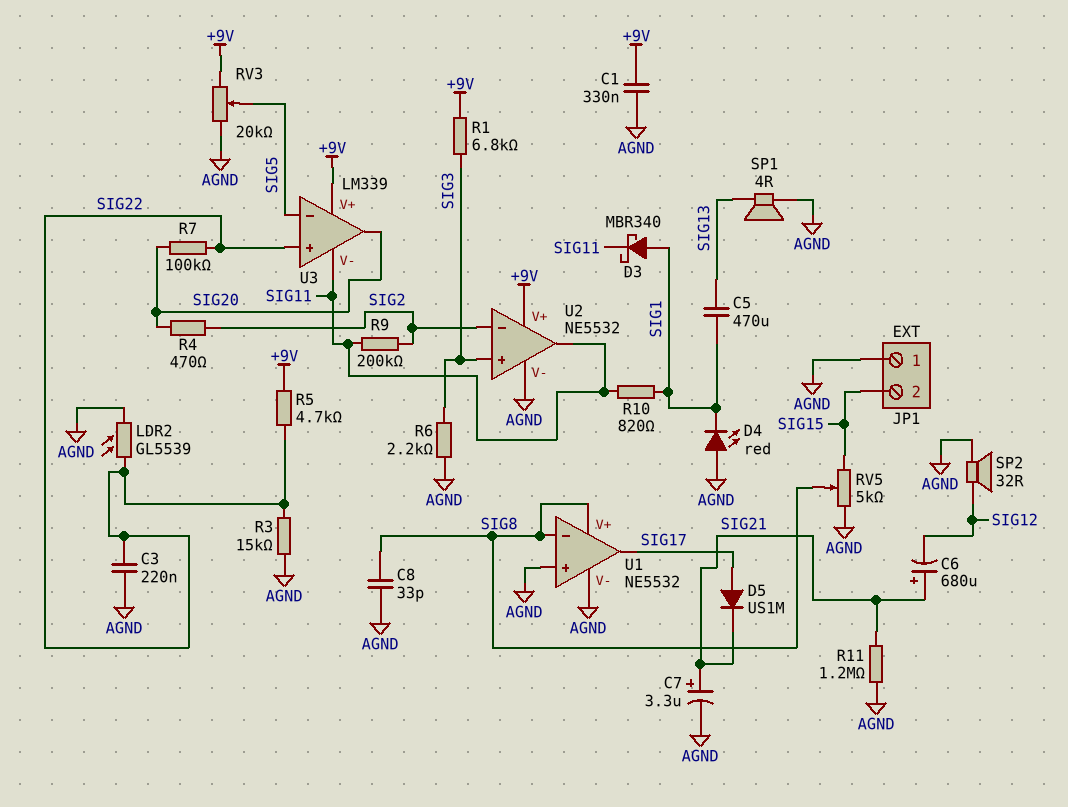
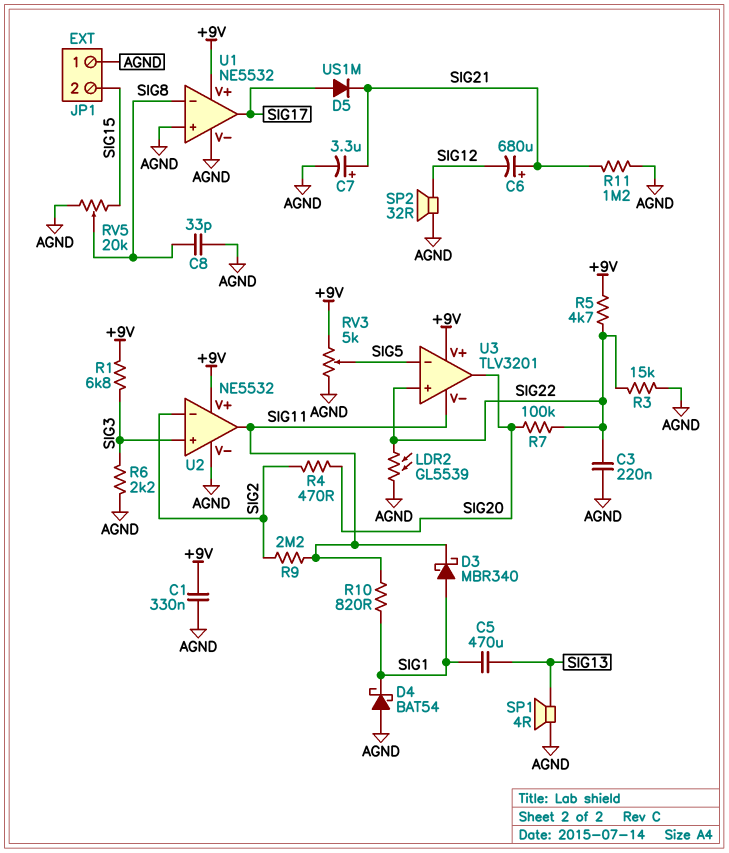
D4: LED red (A AGND, K SIG1) -> schottky BAT54 (A AGND, K SIG1)
R9: 200k (SIG2, SIG11) -> 2.2M (SIG2, SIG11)
RV3: 20k (+9V, AGND, wiper SIG5) -> 5k (+9V, AGND, wiper SIG5)
RV5: 5k (AGND, SIG15, wiper SIG8) -> 20k (AGND, SIG15, wiper SIG8)
U1 pin V+: SIG8 -> +9V
U3: LM339 -> TLV3201

